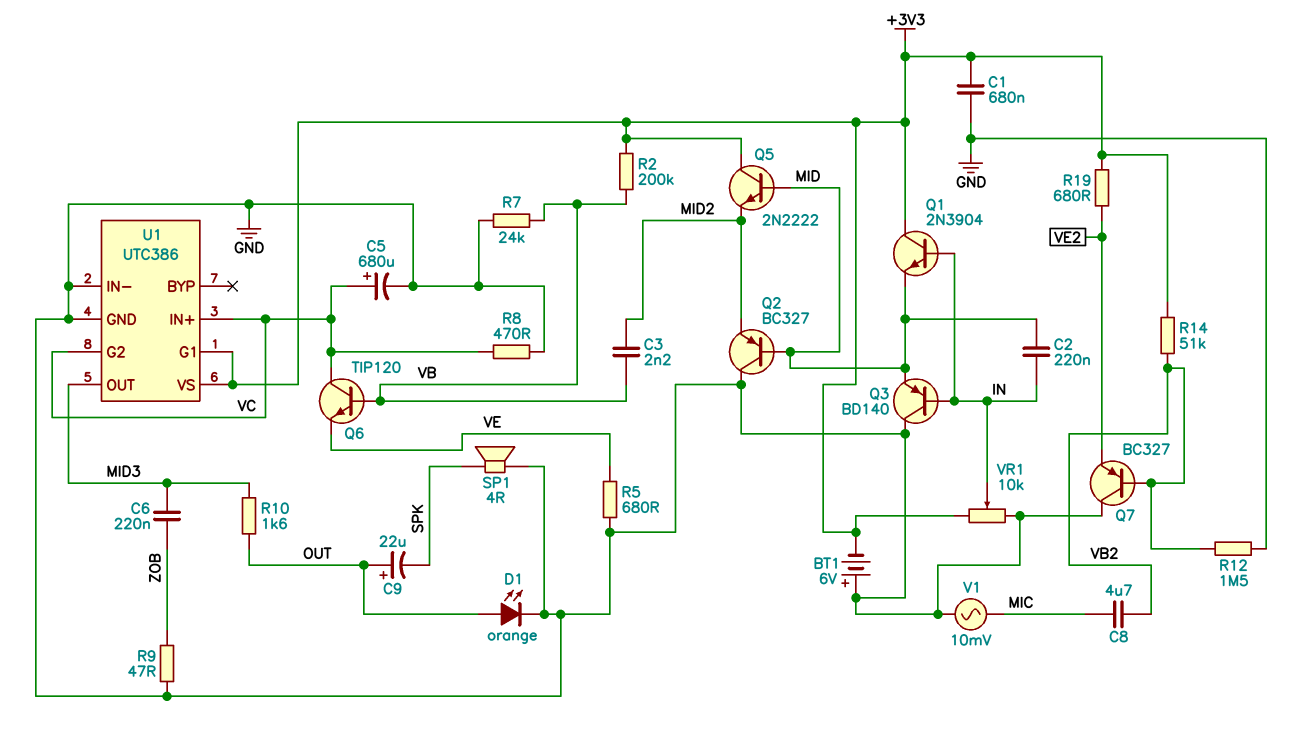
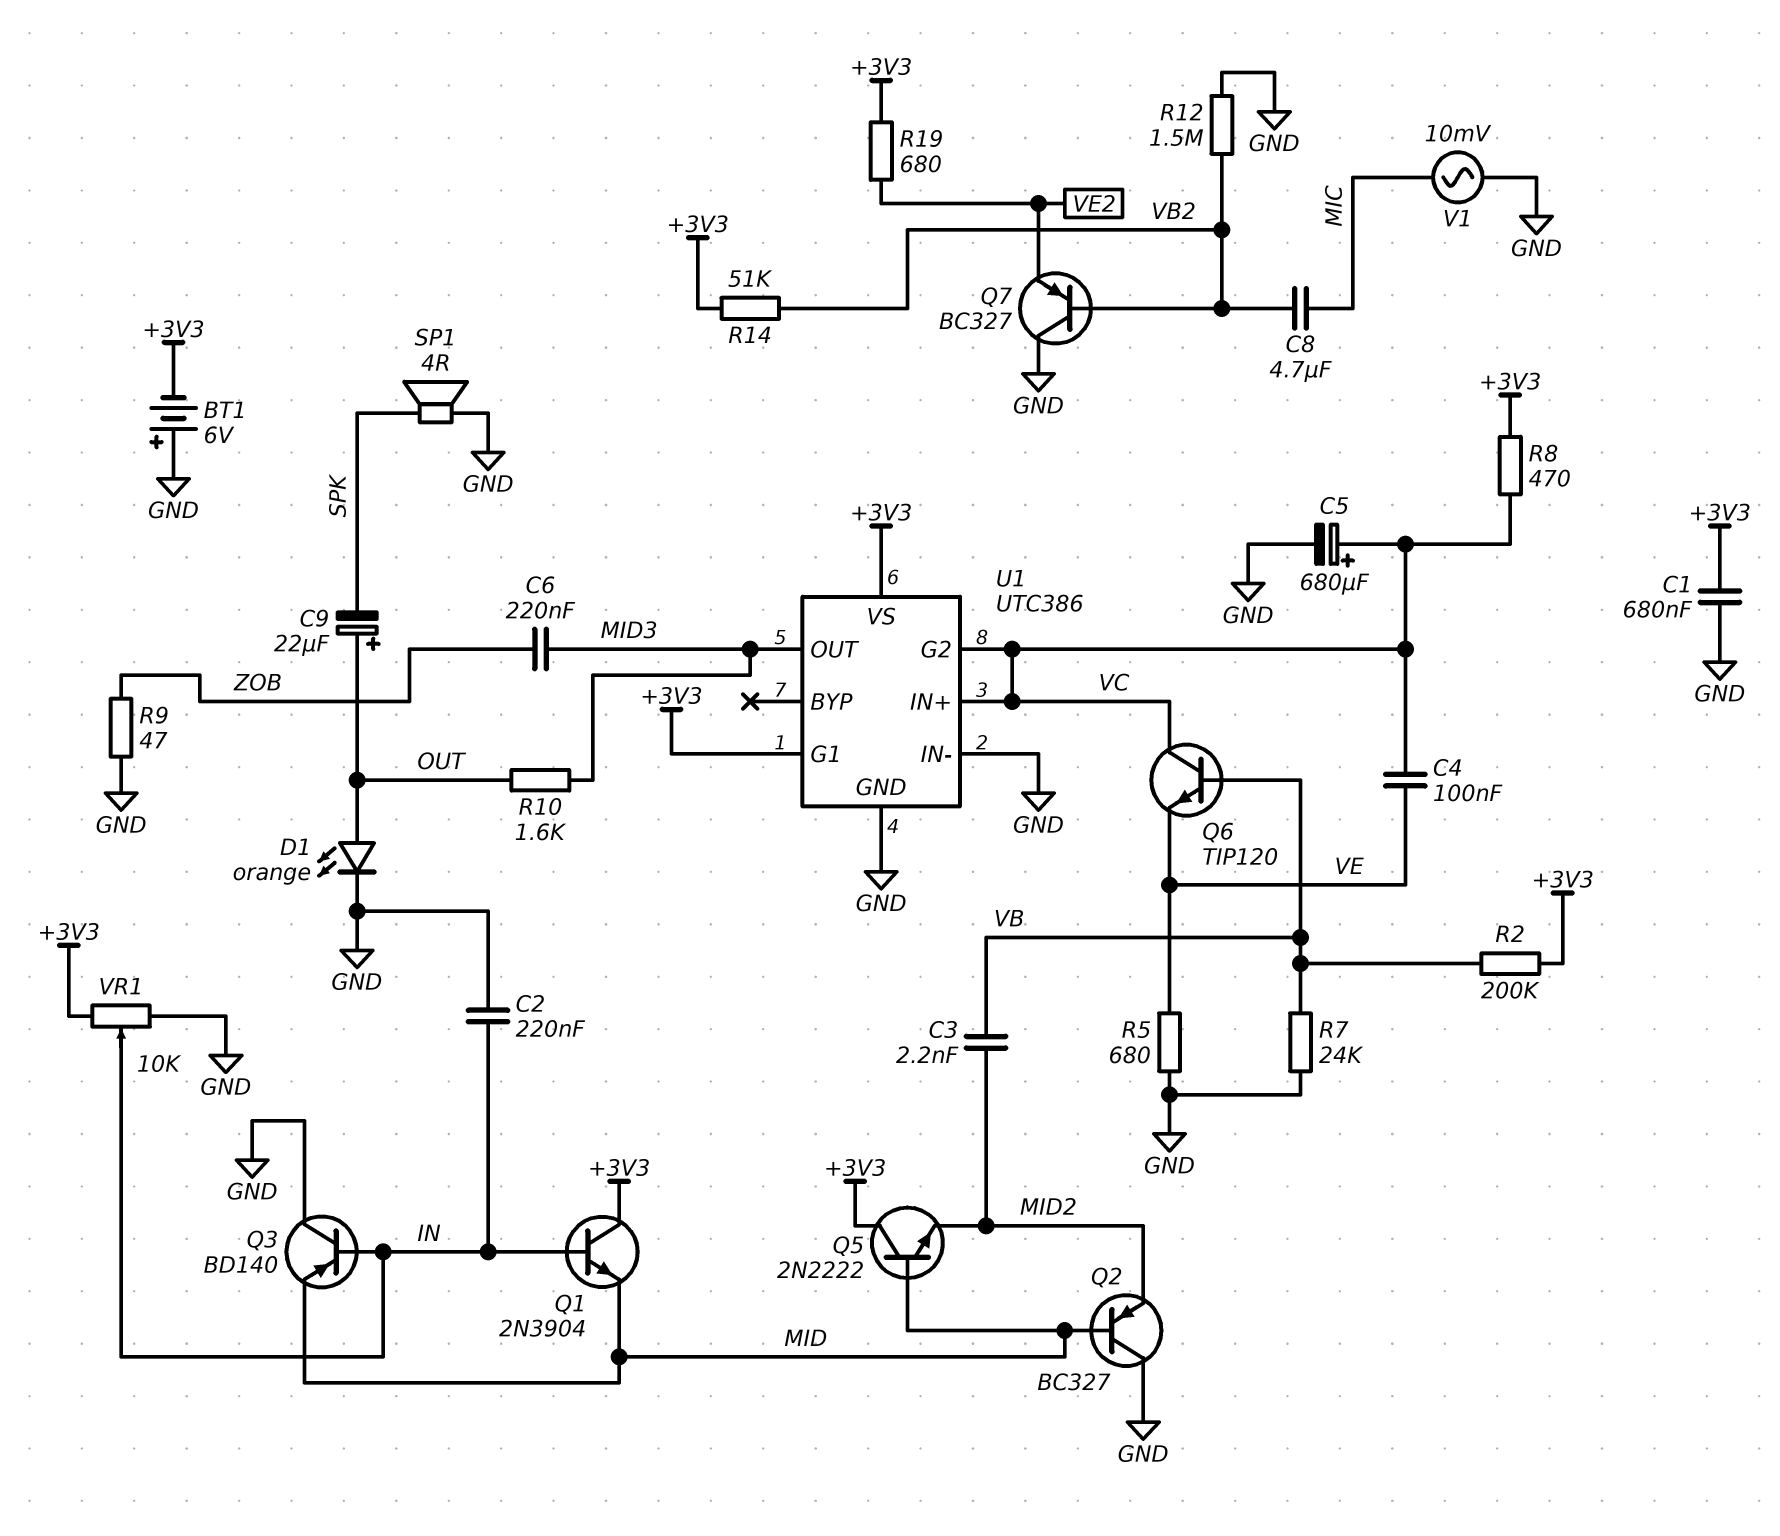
C2: 220nF (IN, MID) -> 220nF (GND, IN)
C4: none -> 100nF (VC, VE)
R8: 470 (GND, VC) -> 470 (+3V3, VC)

